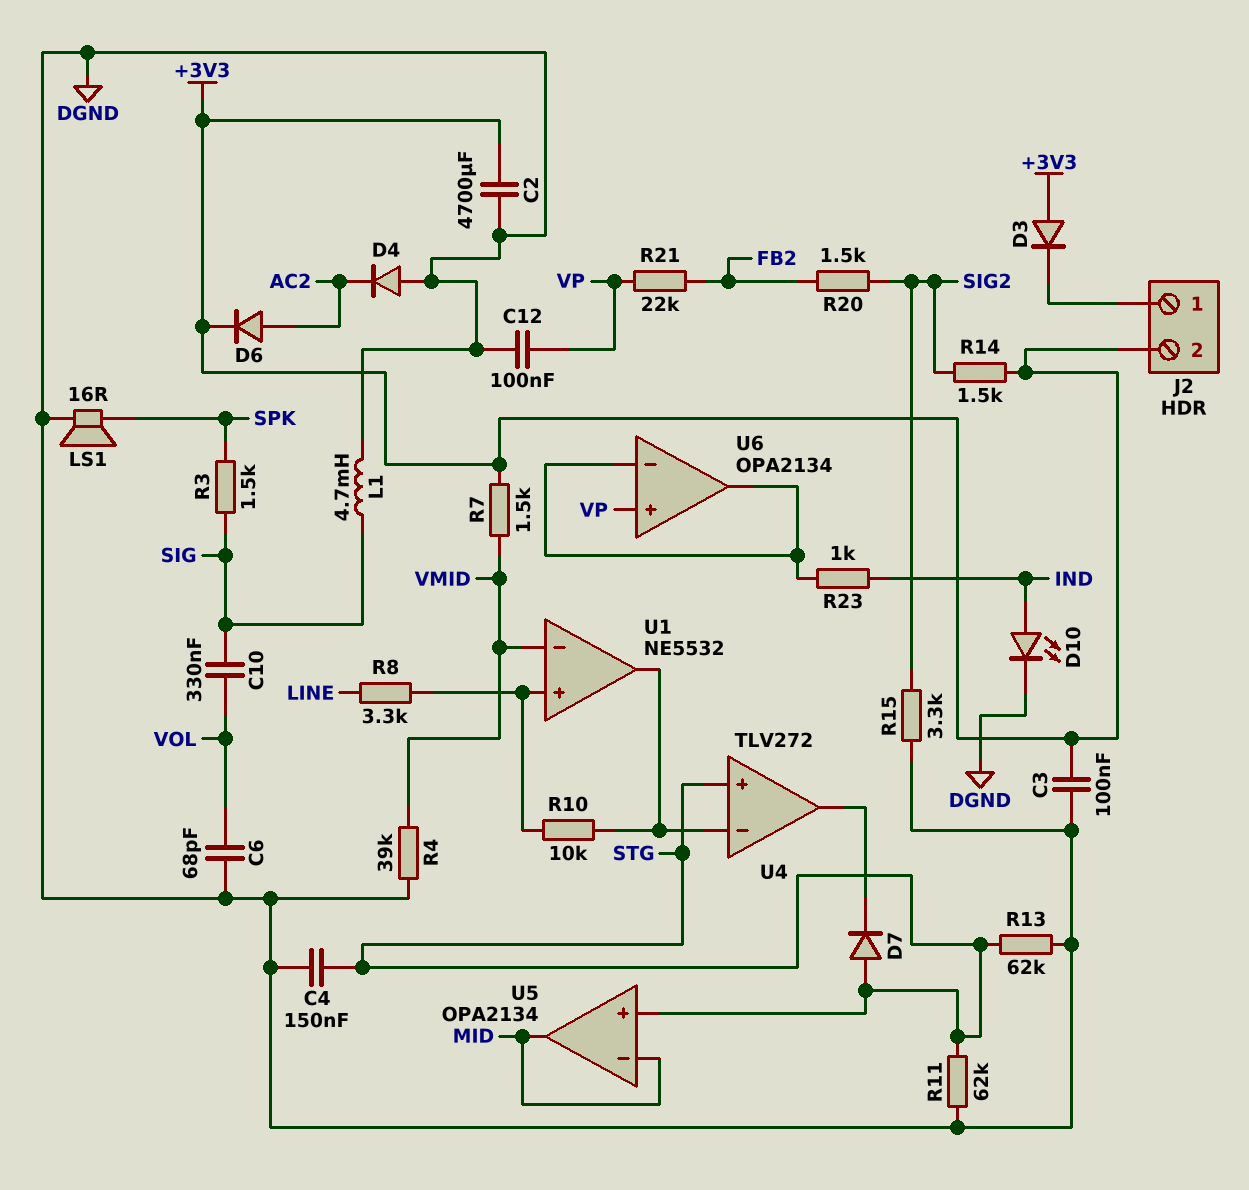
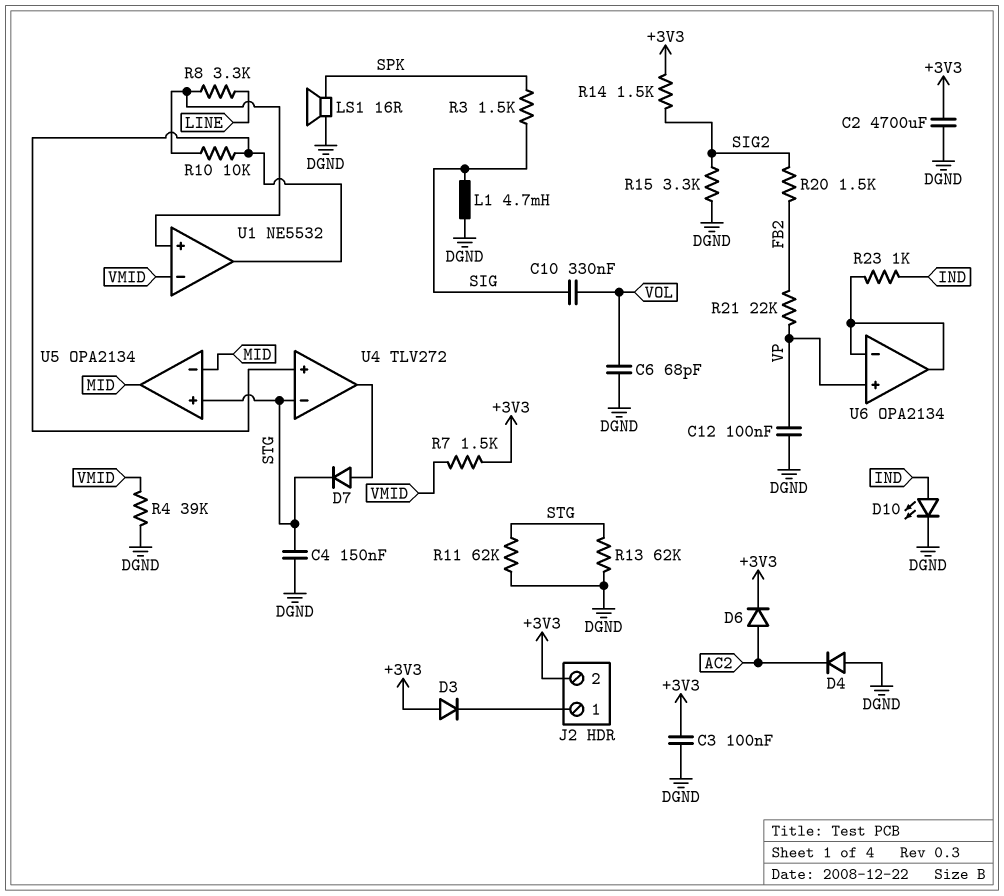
D7: diode (A STG, K U4/out) -> diode (A U4/out, K STG)
U4 pin in+: STG -> U1/out
U4 pin in-: U1/out -> STG

